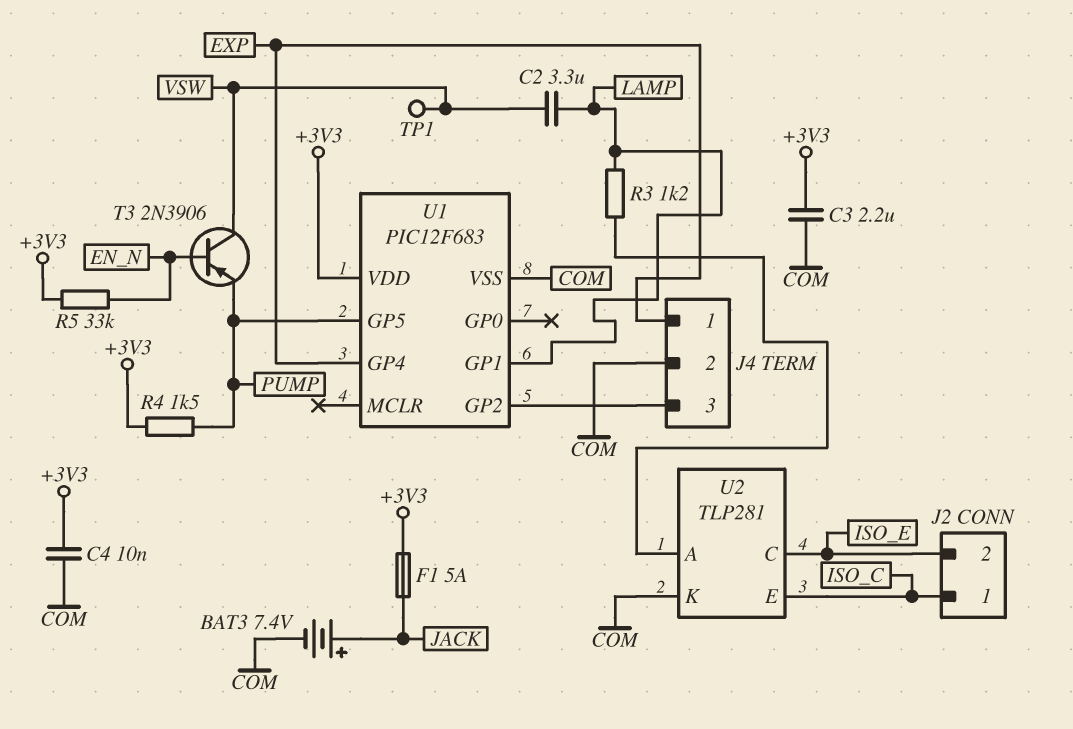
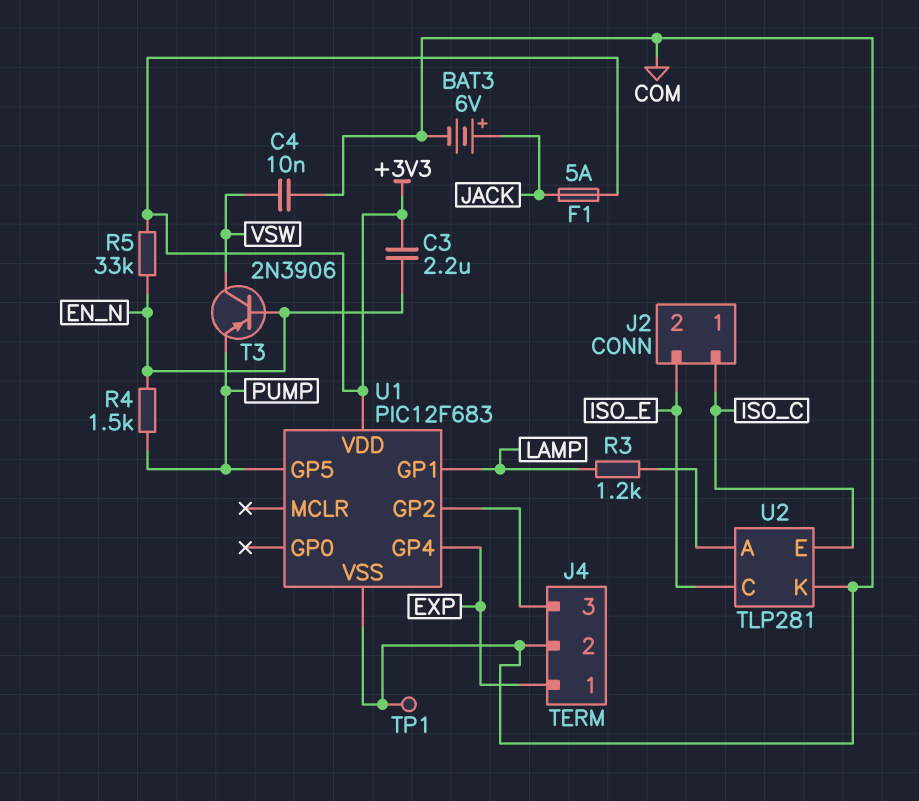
BAT3: 7.4V (plus JACK, minus COM) -> 6V (plus JACK, minus COM)
C2: 3.3uF (LAMP, VSW) -> none
C3: 2.2uF (+3V3, COM) -> 2.2uF (+3V3, EN_N)
C4: 10nF (+3V3, COM) -> 10nF (COM, VSW)
R4: 1.5k (+3V3, PUMP) -> 1.5k (EN_N, PUMP)
TP1: test point (VSW) -> test point (COM)

